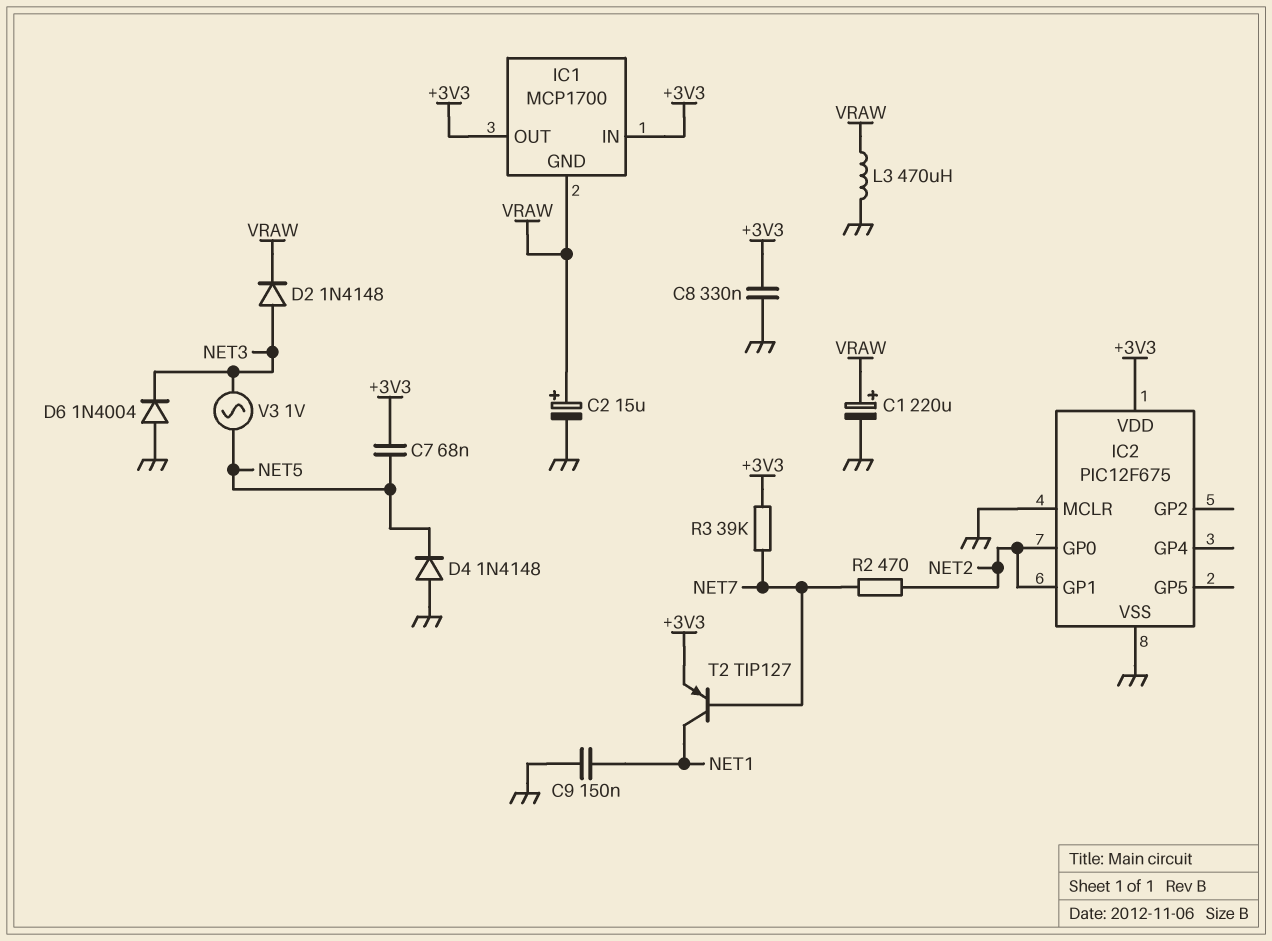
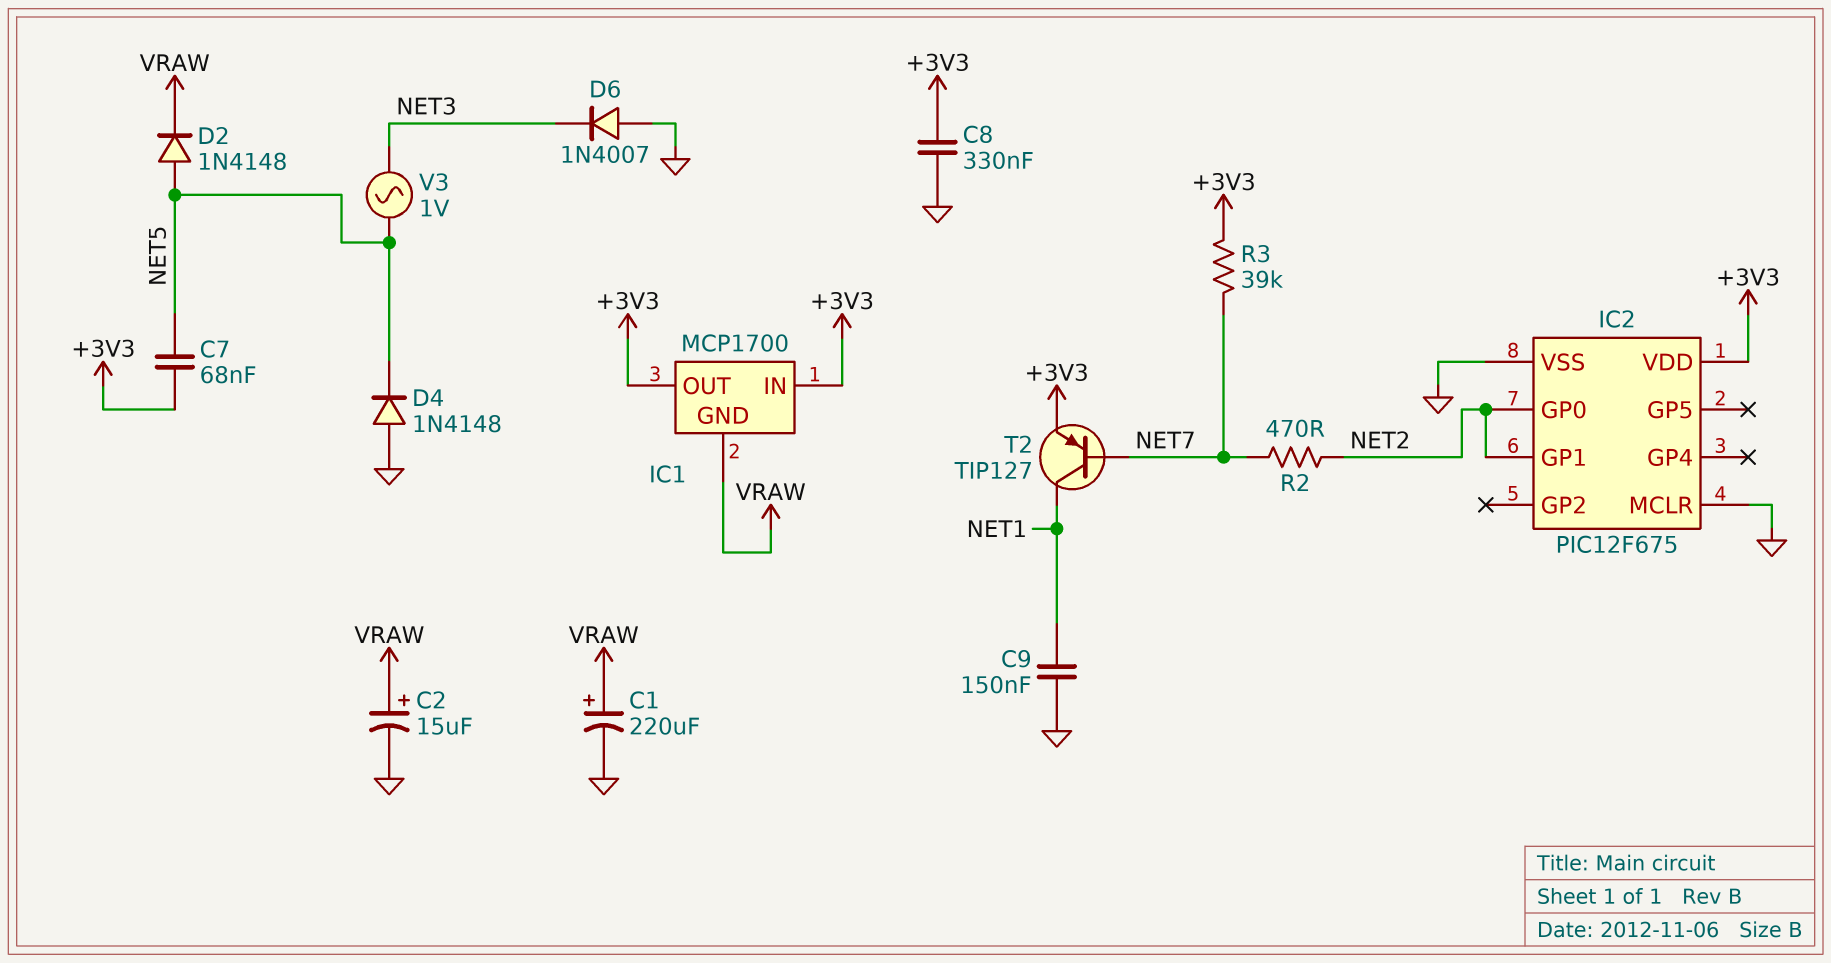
D2: diode 1N4148 (A NET3, K VRAW) -> diode 1N4148 (A NET5, K VRAW)
D6: diode 1N4004 (A GND, K NET3) -> diode 1N4007 (A GND, K NET3)
L3: 470uH (GND, VRAW) -> none

